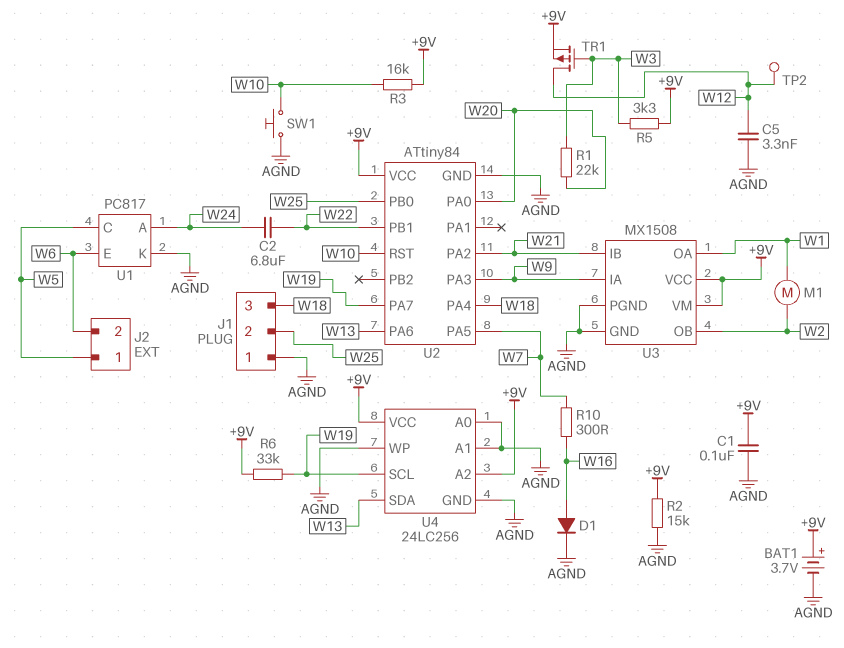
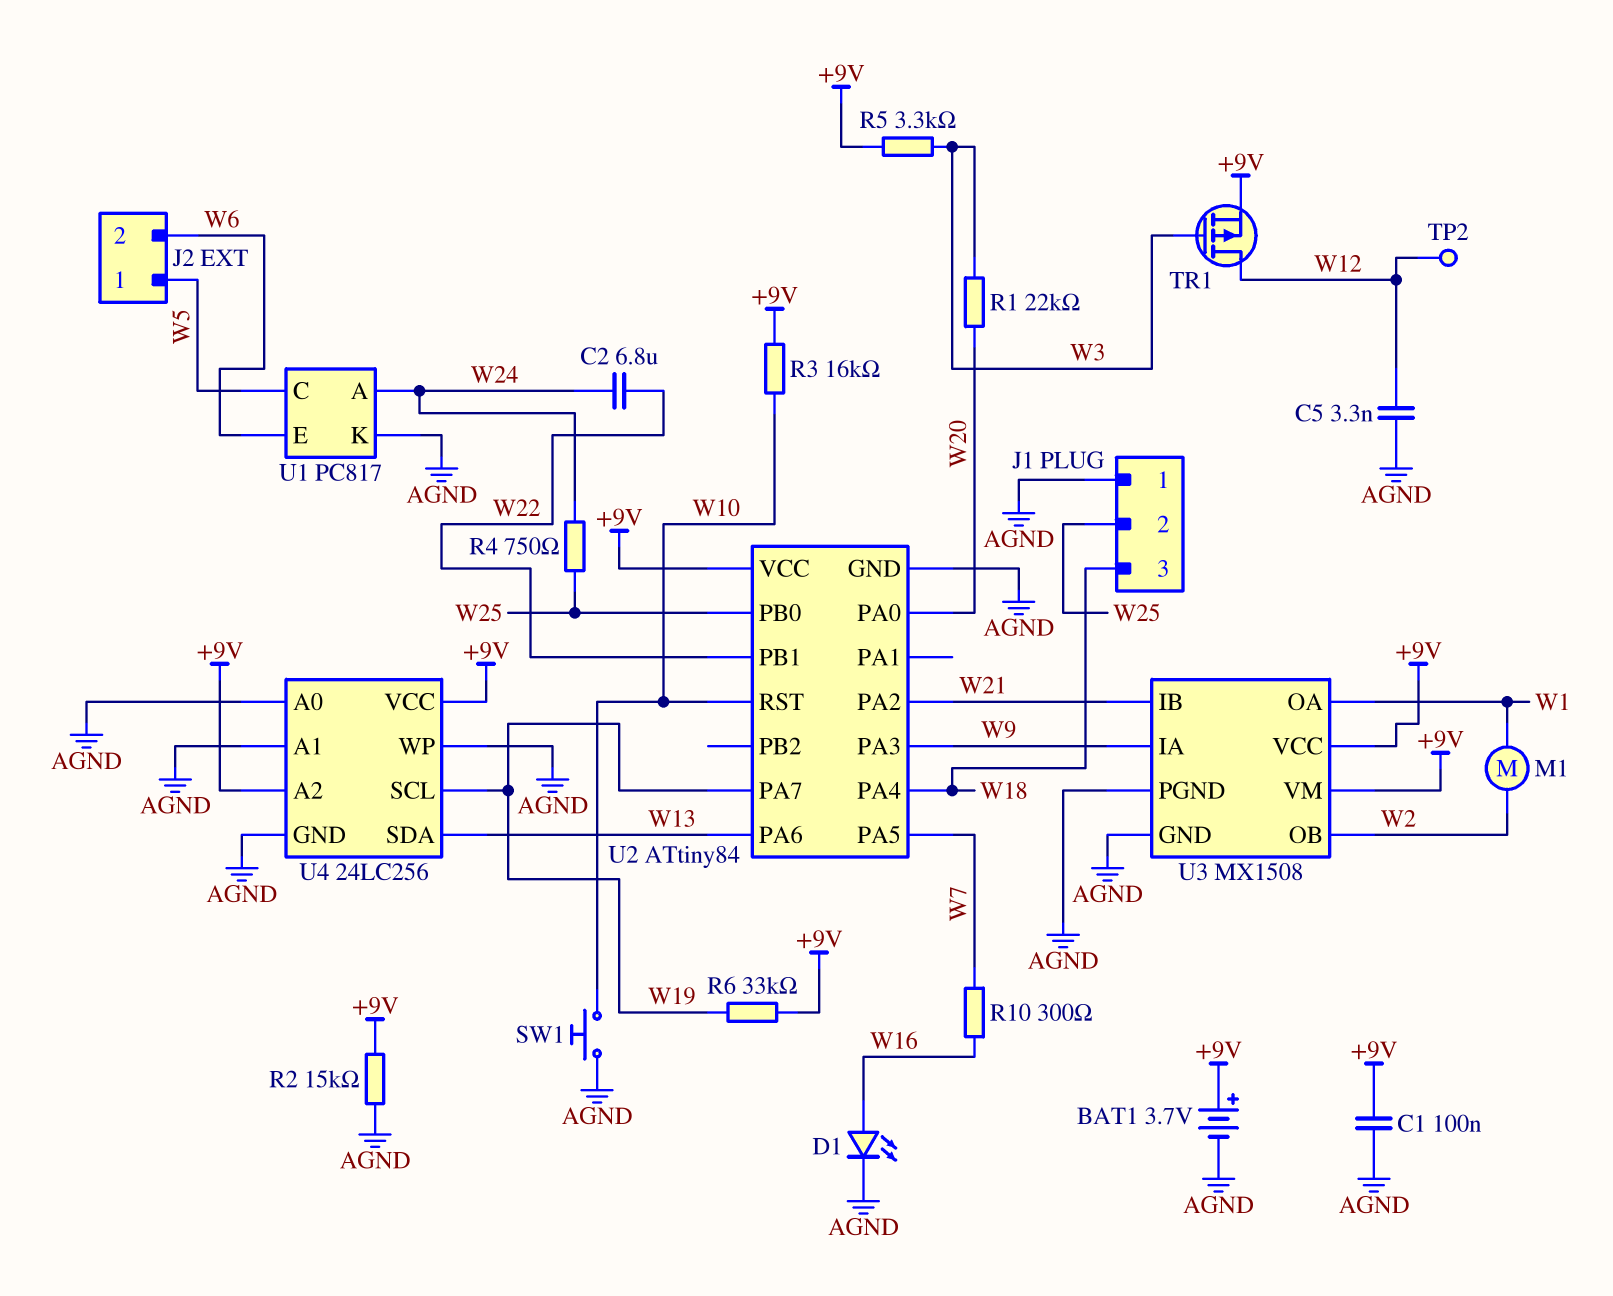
D1: diode (A W16, K AGND) -> LED (A W16, K AGND)
R4: none -> 750 (W24, W25)

